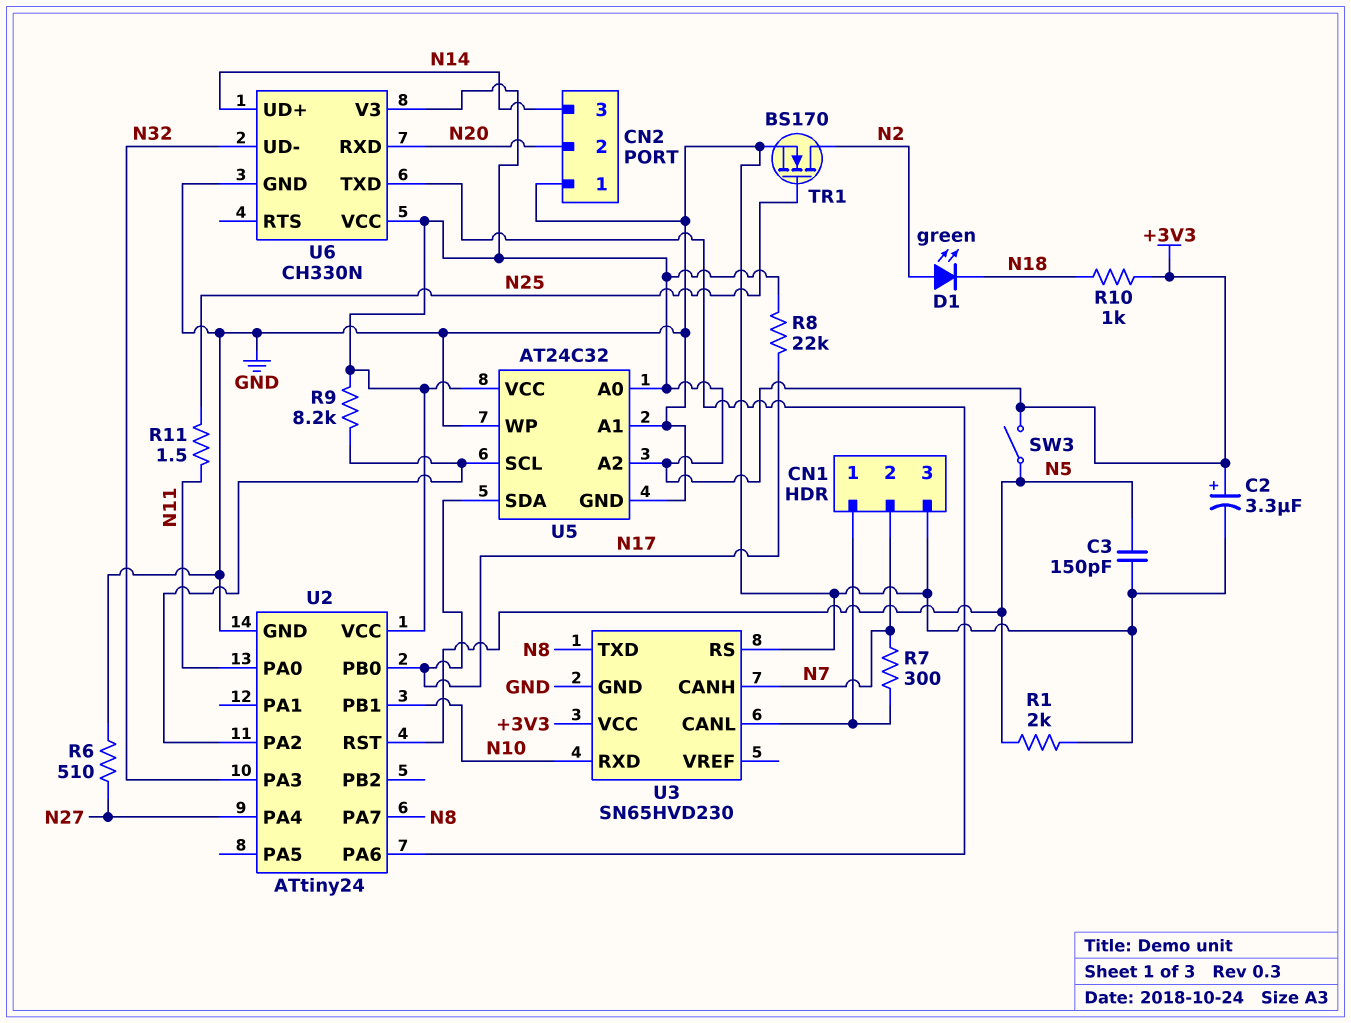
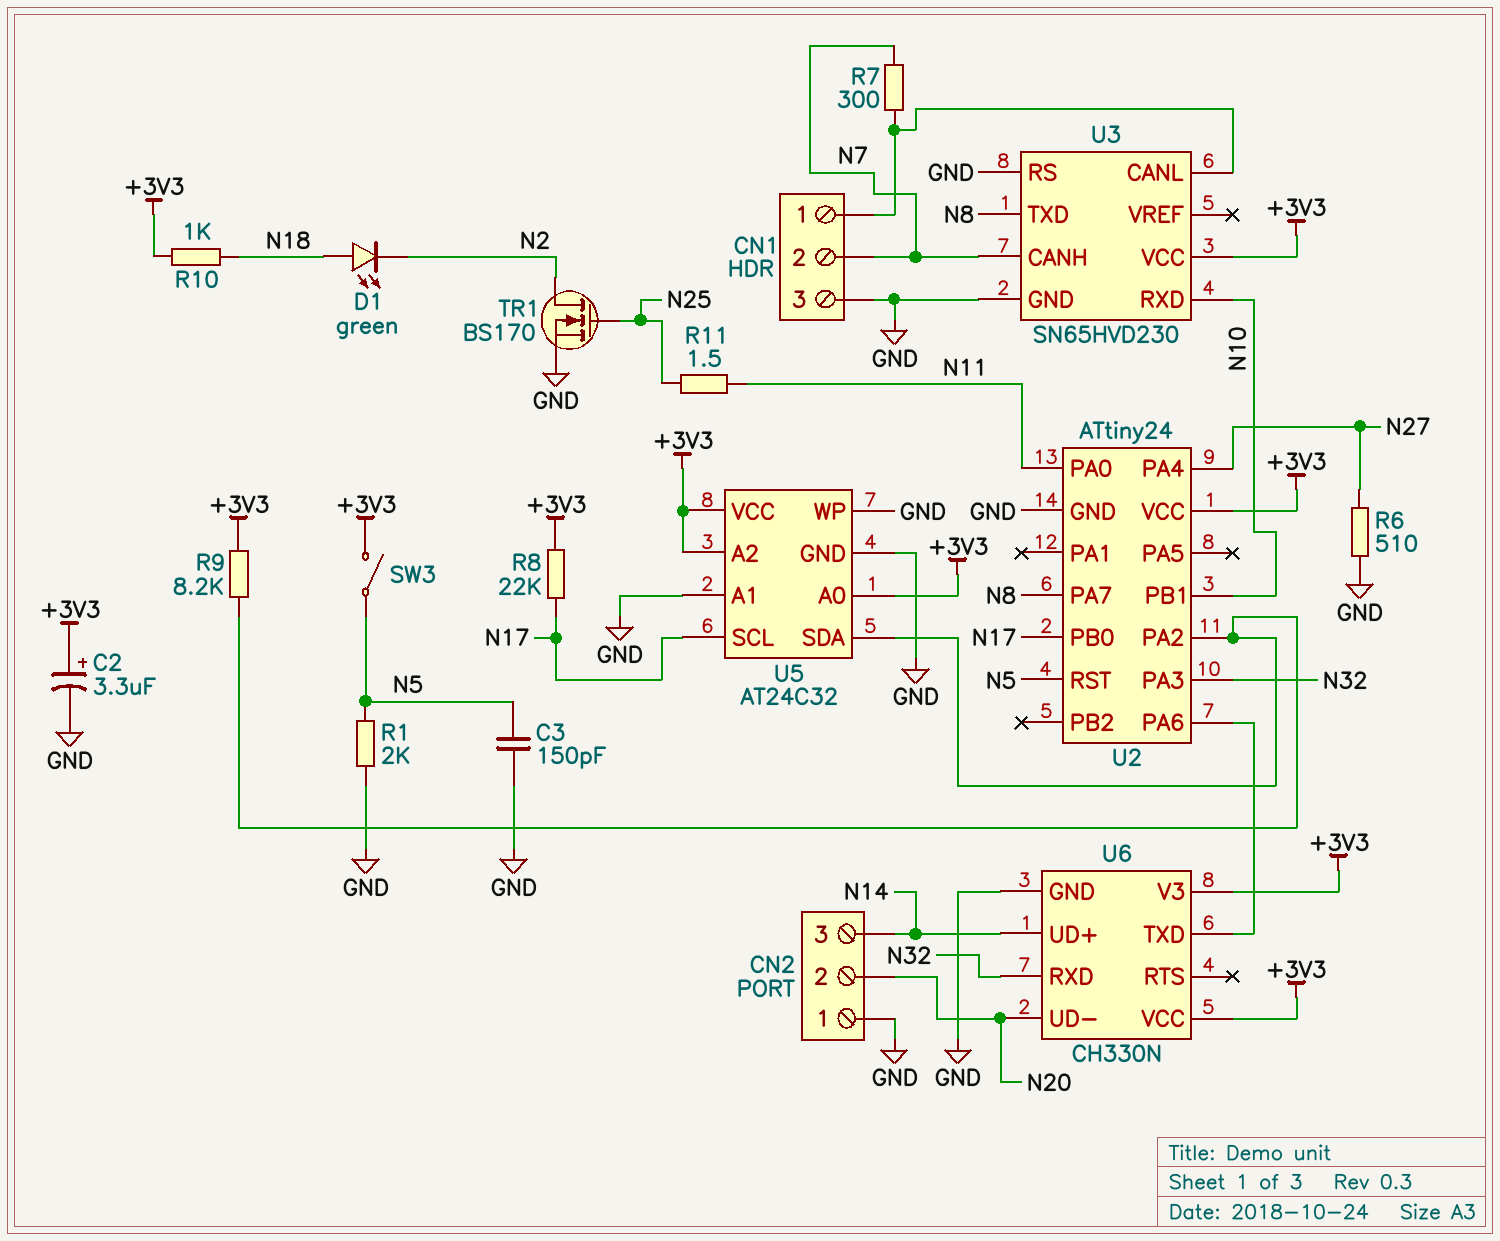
D1: LED green (A N2, K N18) -> LED green (A N18, K N2)
U5 pin SCL: U2/PA2 -> N17
U5 pin SDA: N17 -> U2/PA2
U6 pin RXD: N20 -> N32
U6 pin UD-: N32 -> N20

